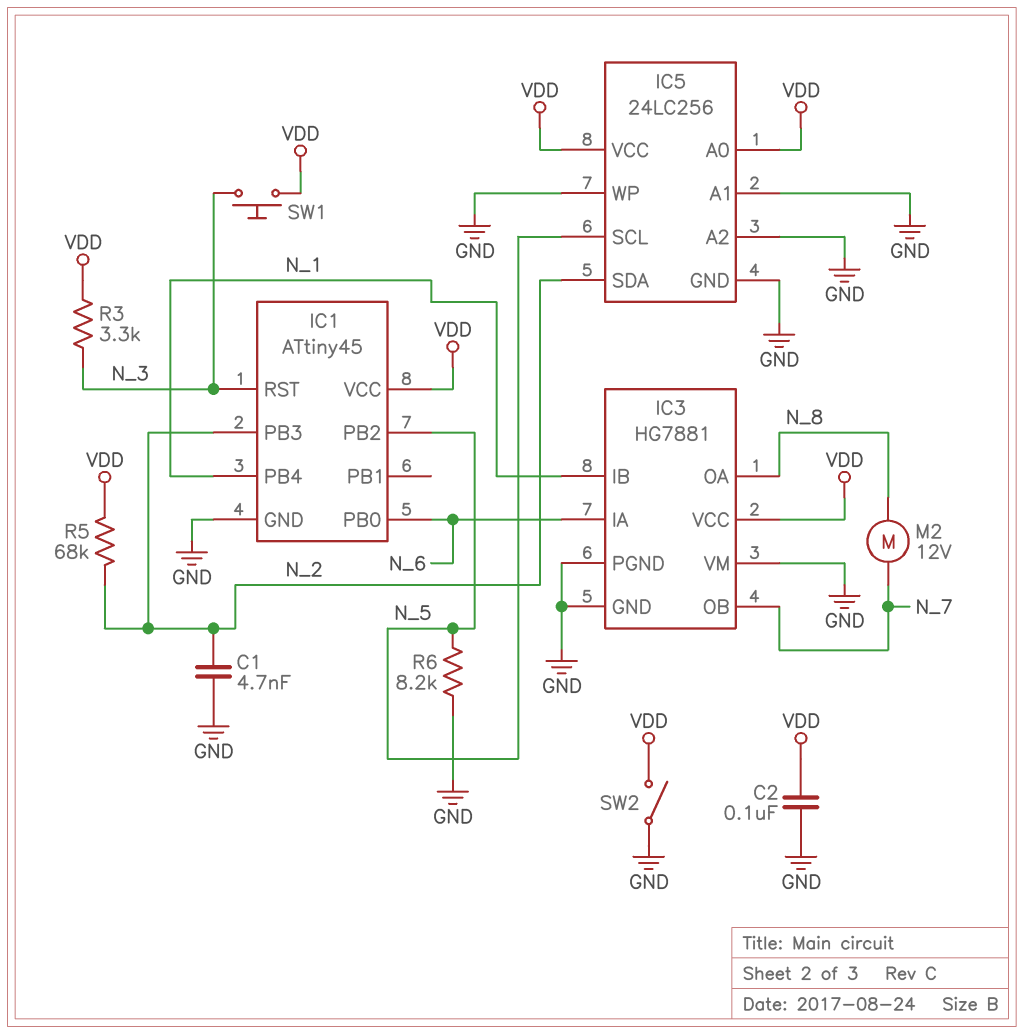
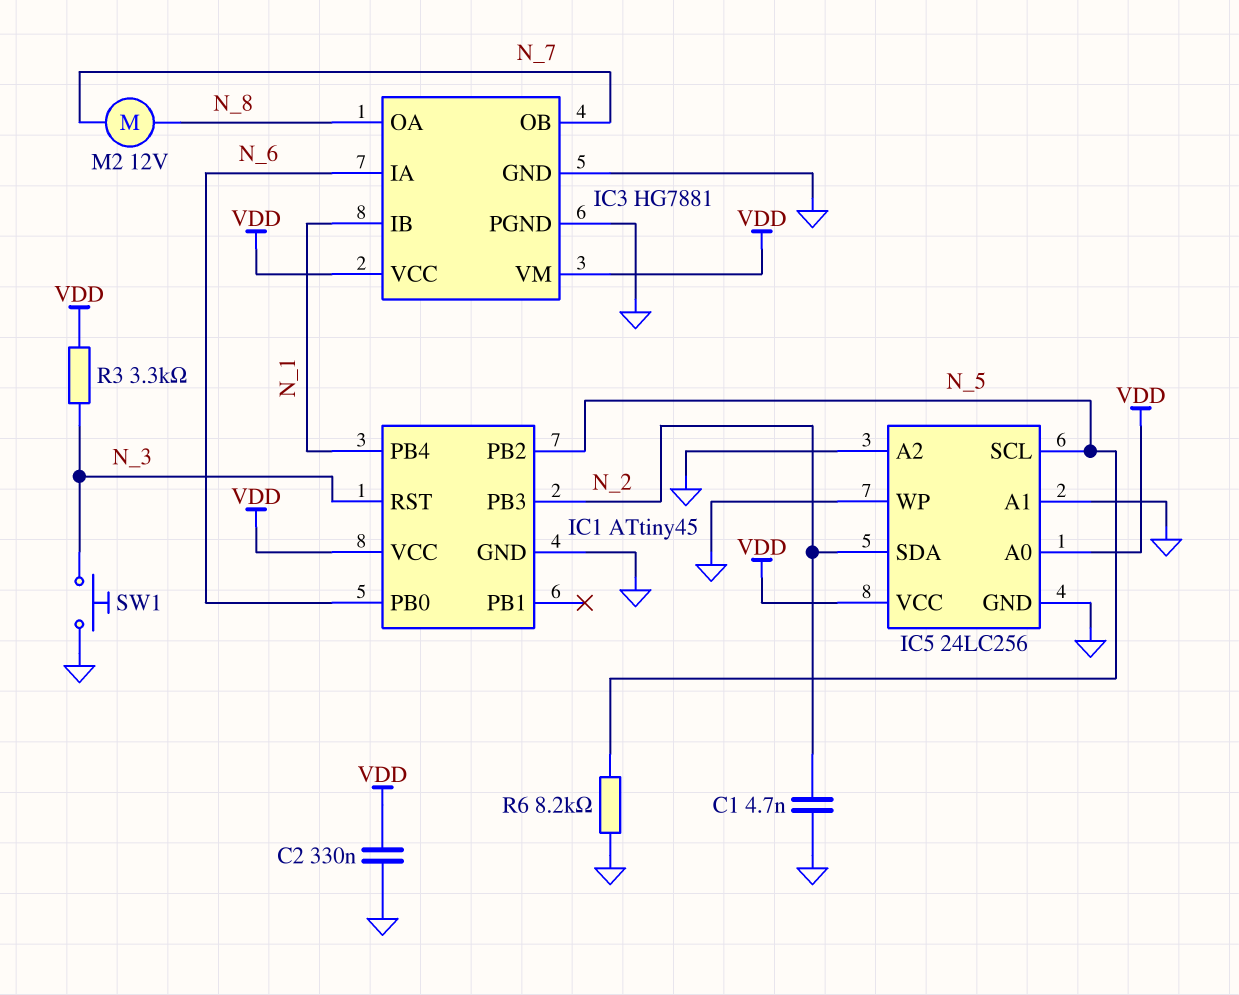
C2: 100nF (GND, VDD) -> 330nF (GND, VDD)
IC3 pin VM: GND -> VDD
R5: 68k (N_2, VDD) -> none
SW1: button (N_3, VDD) -> button (GND, N_3)
SW2: switch (GND, VDD) -> none

